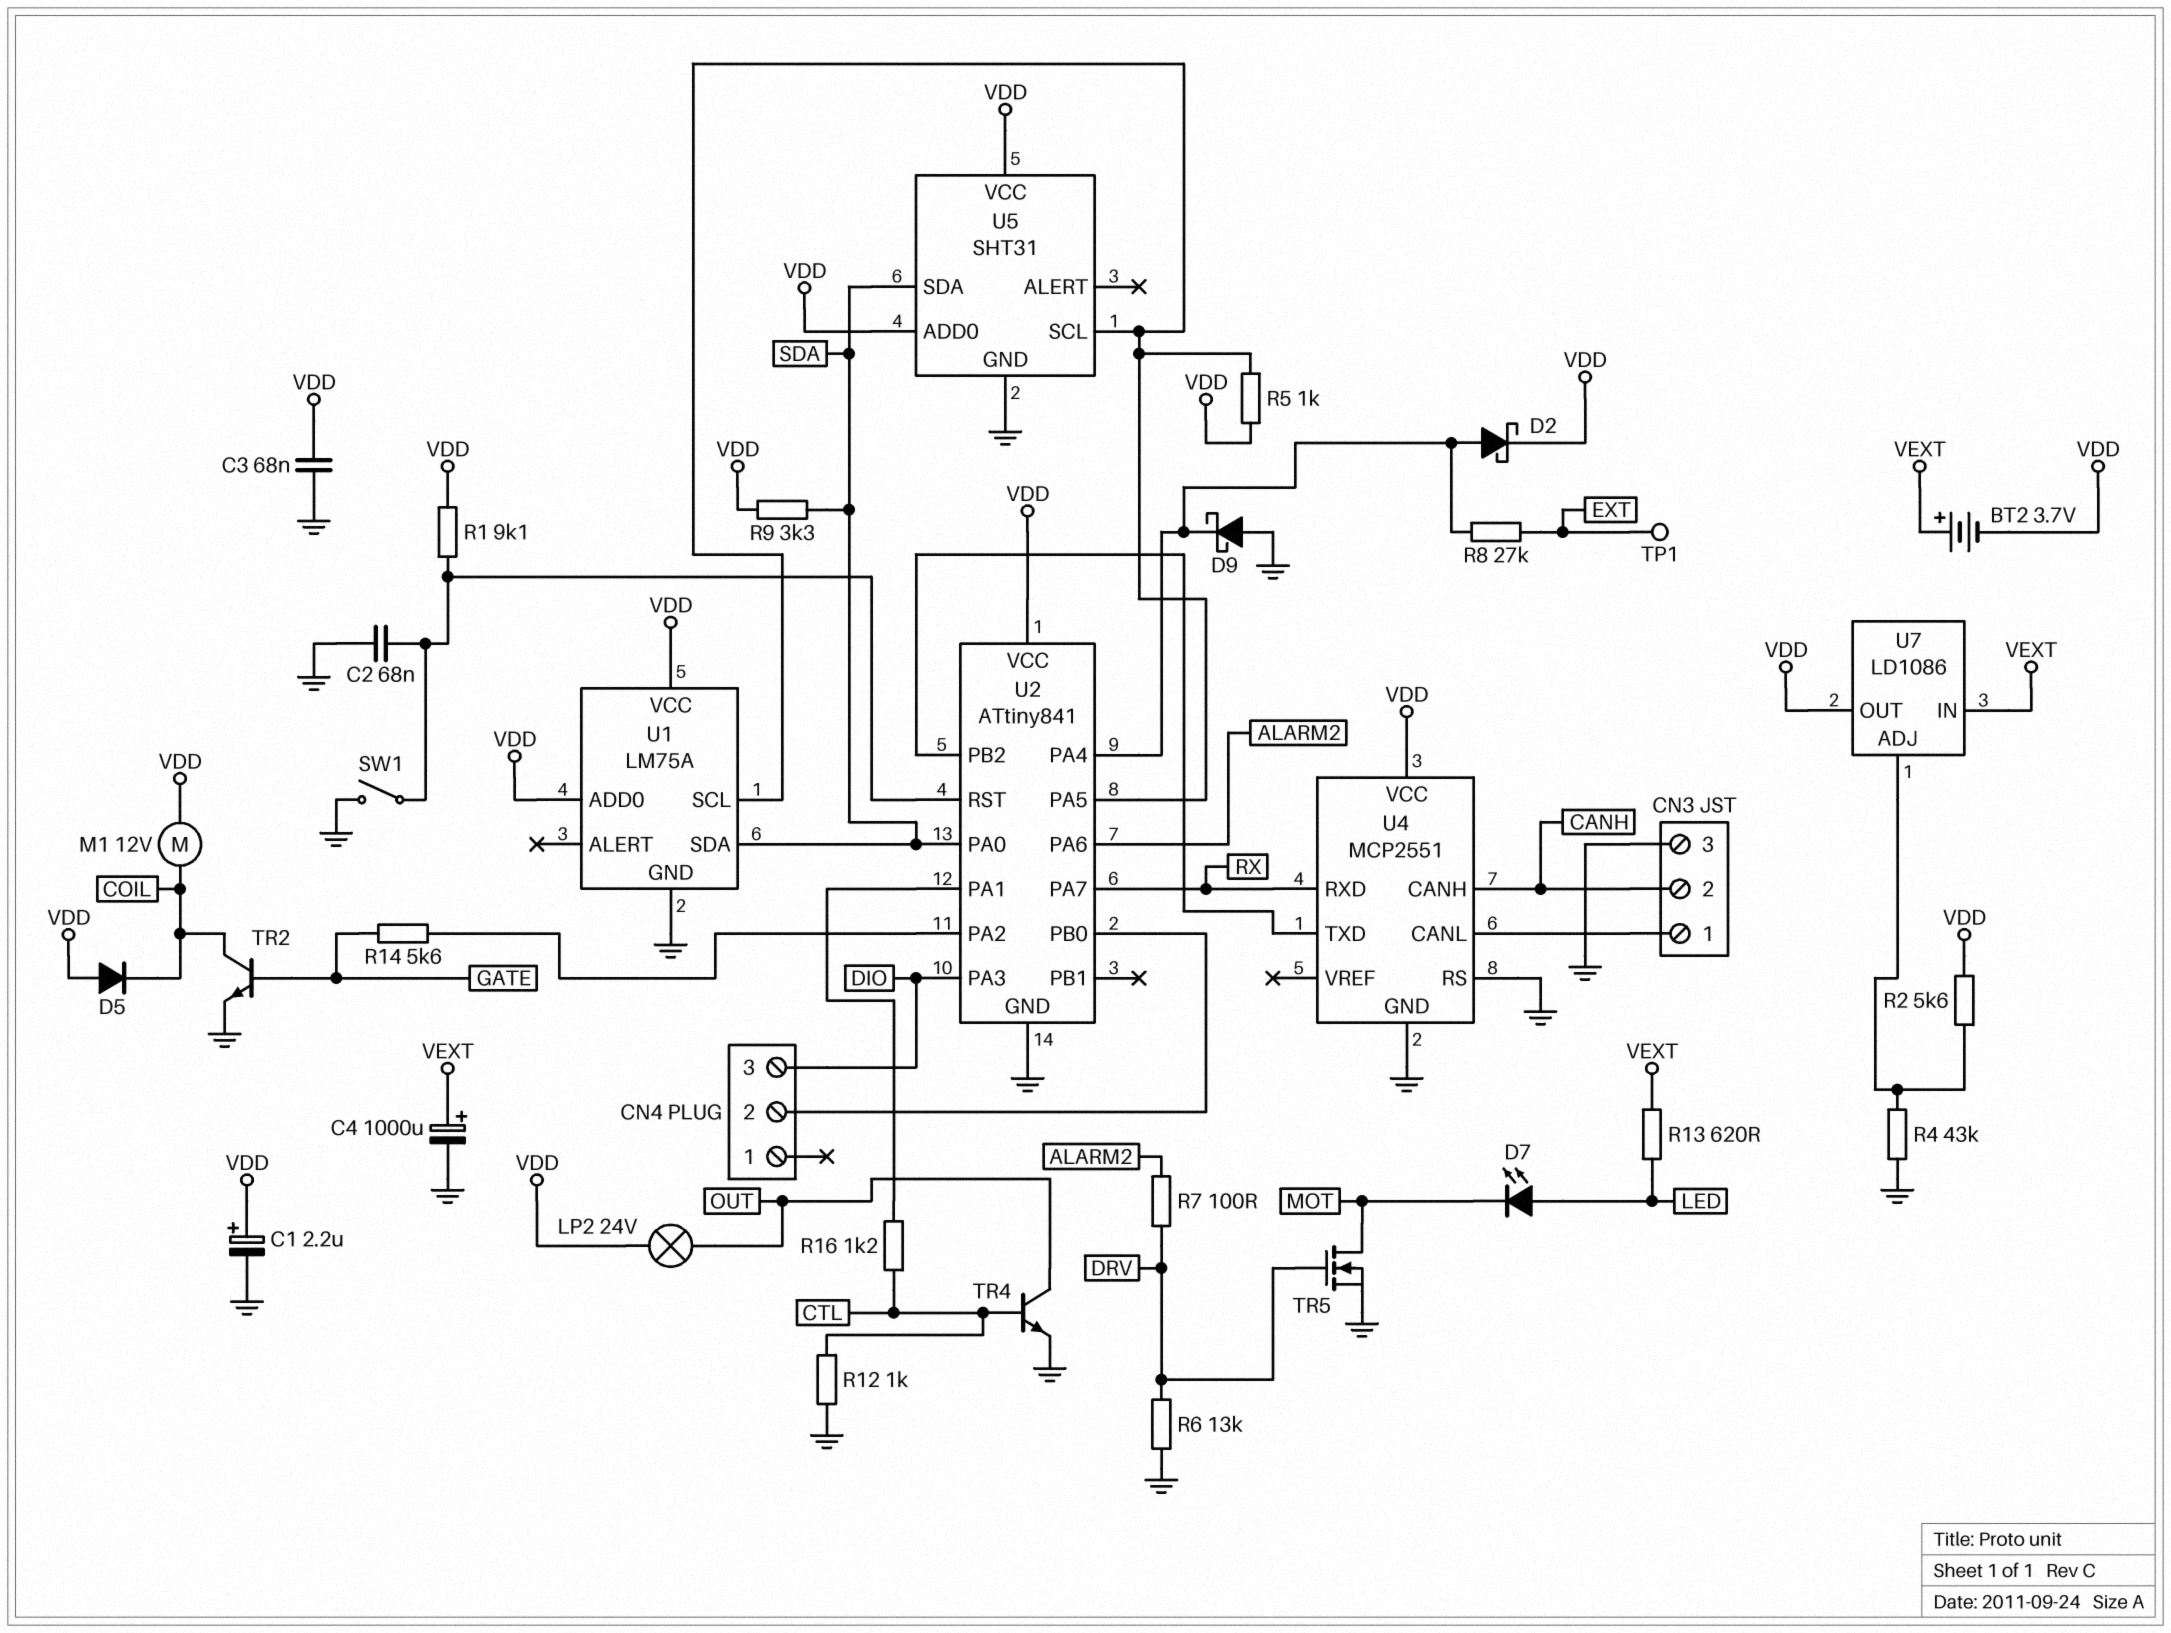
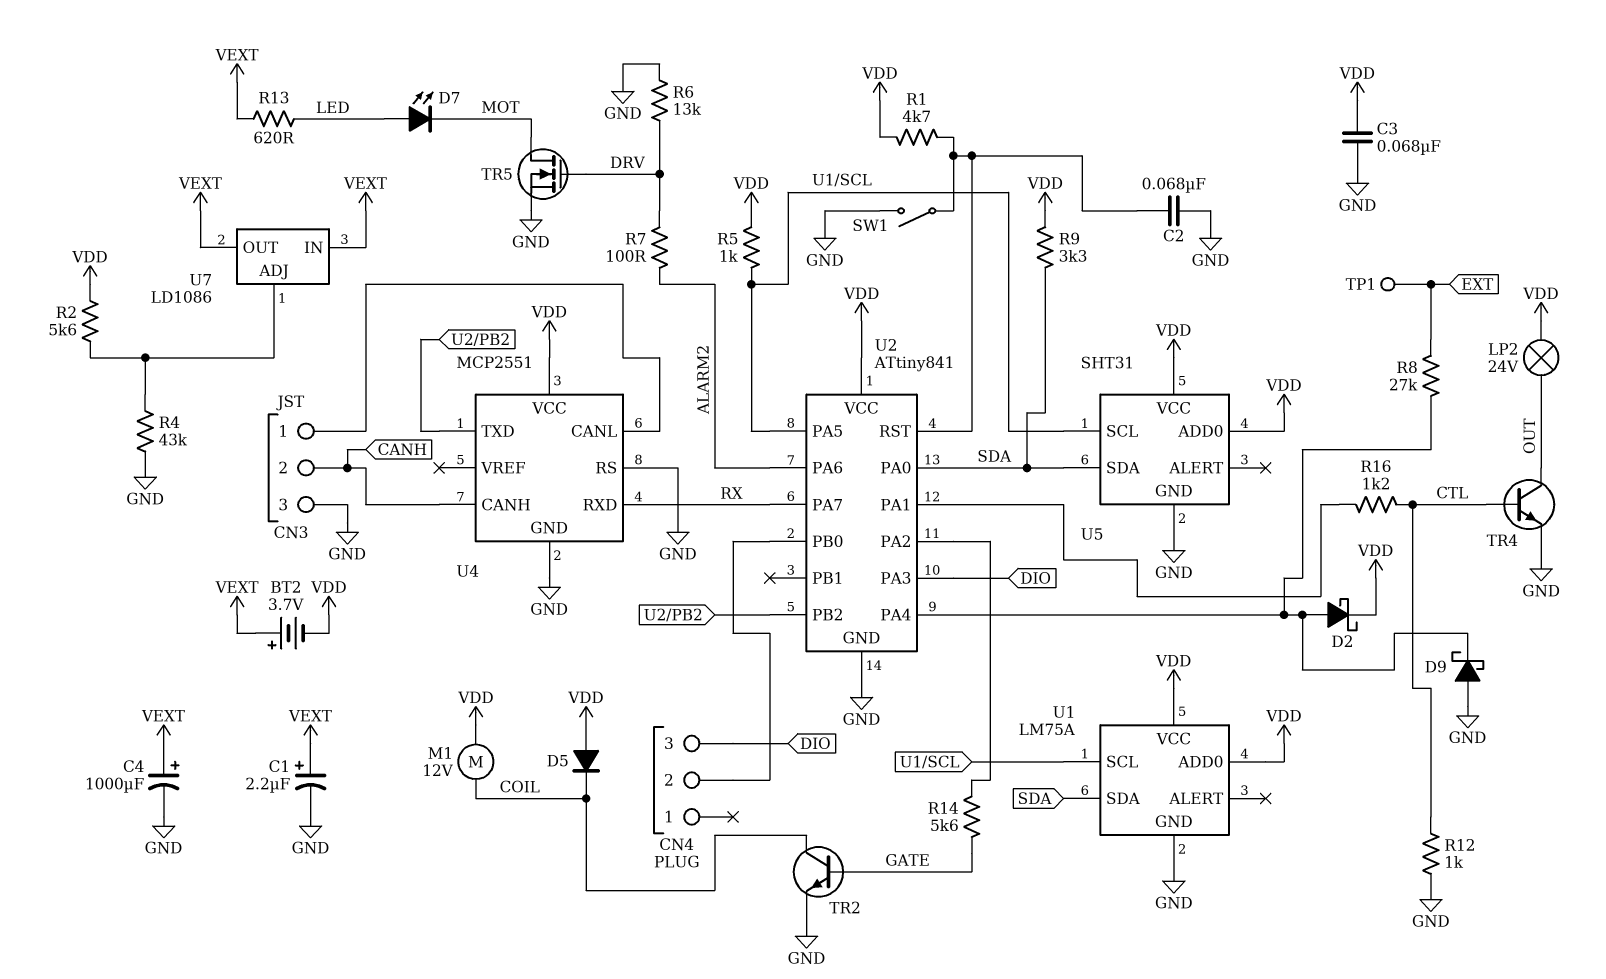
C1: 2.2uF (plus VDD, minus GND) -> 2.2uF (plus VEXT, minus GND)
R1: 9.1k (U2/RST, VDD) -> 4.7k (U2/RST, VDD)
U7 pin OUT: VDD -> VEXT

